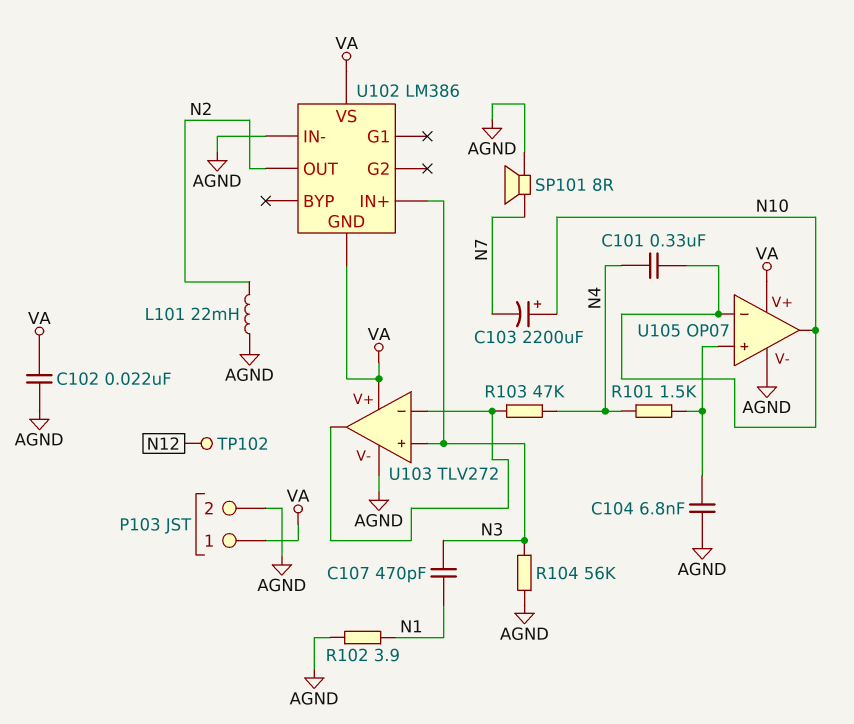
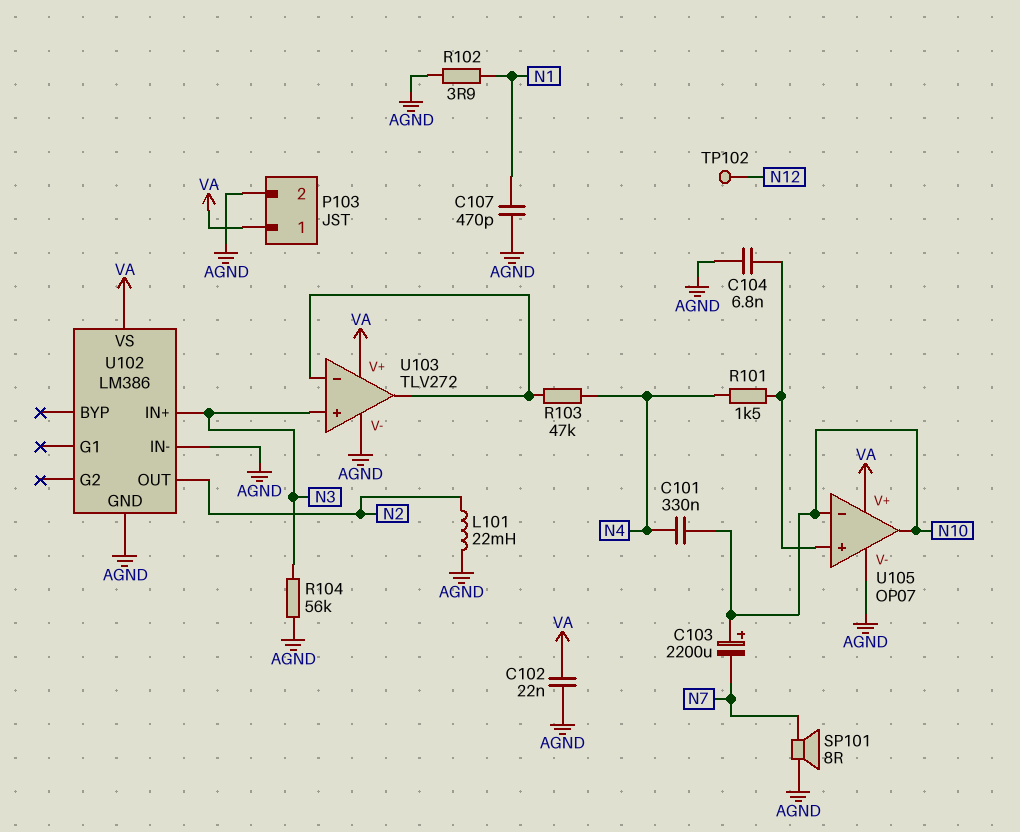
C107: 470pF (N1, N3) -> 470pF (AGND, N1)
U102 pin GND: VA -> AGND

